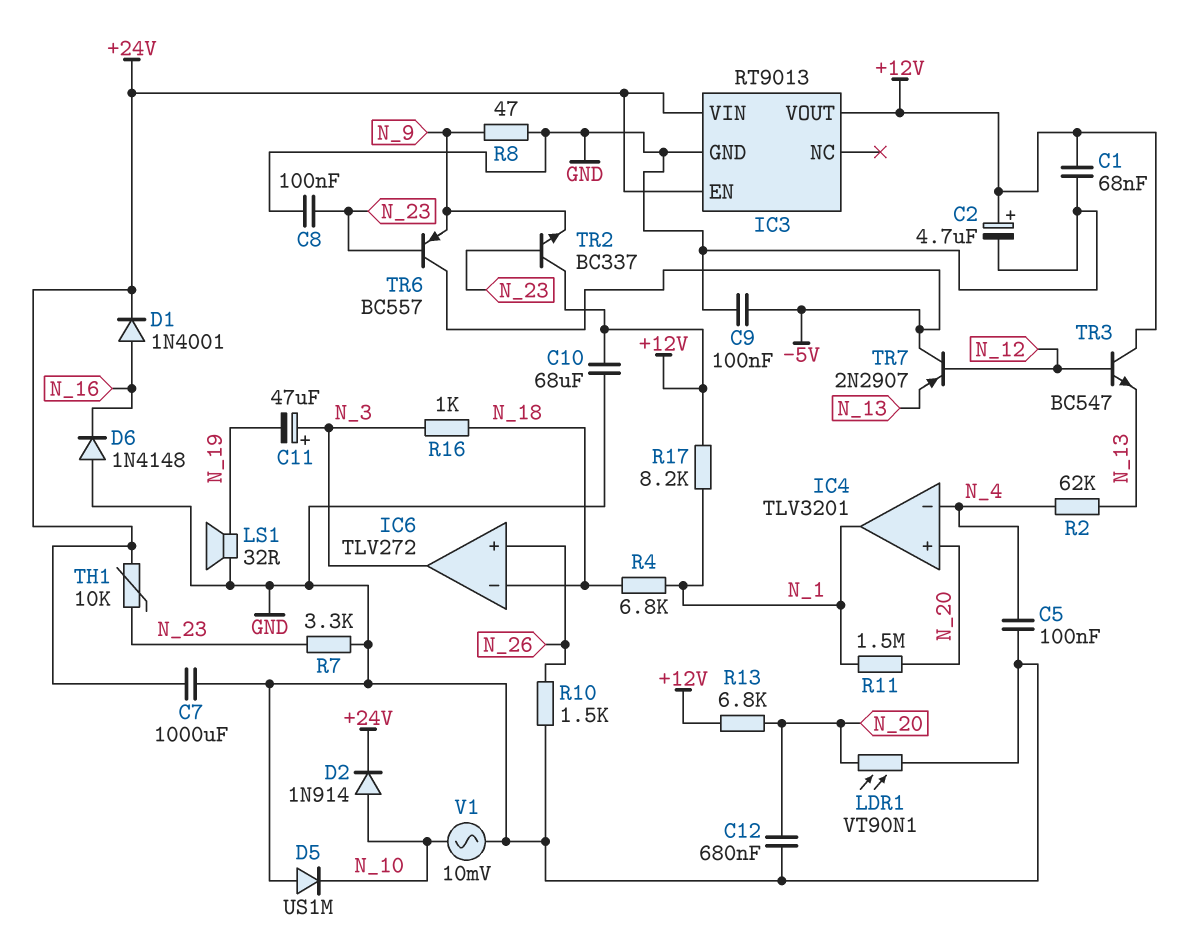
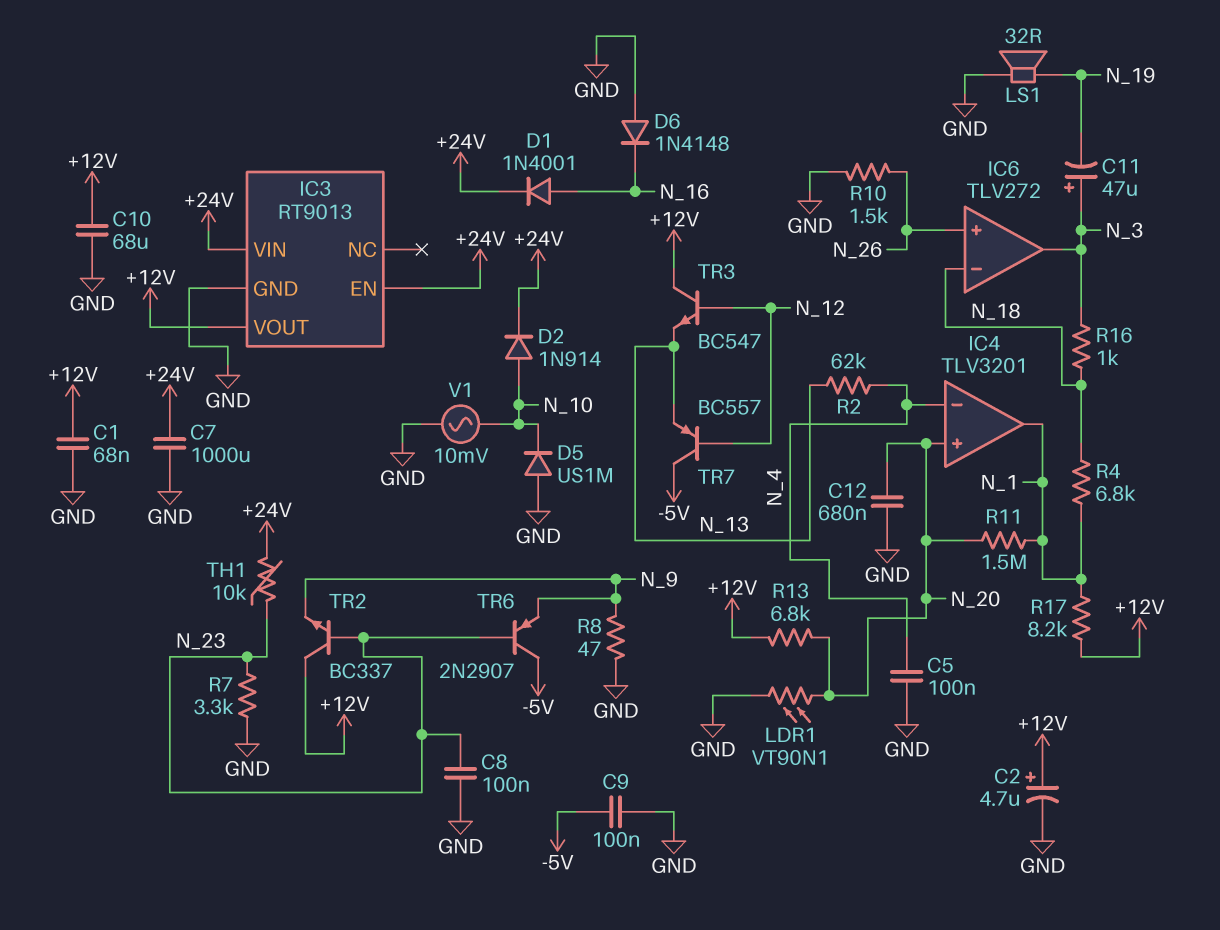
TR6: PNP BC557 (B N_23, C -5V, E N_9) -> PNP 2N2907 (B N_23, C -5V, E N_9)
TR7: PNP 2N2907 (B N_12, C -5V, E N_13) -> PNP BC557 (B N_12, C -5V, E N_13)

